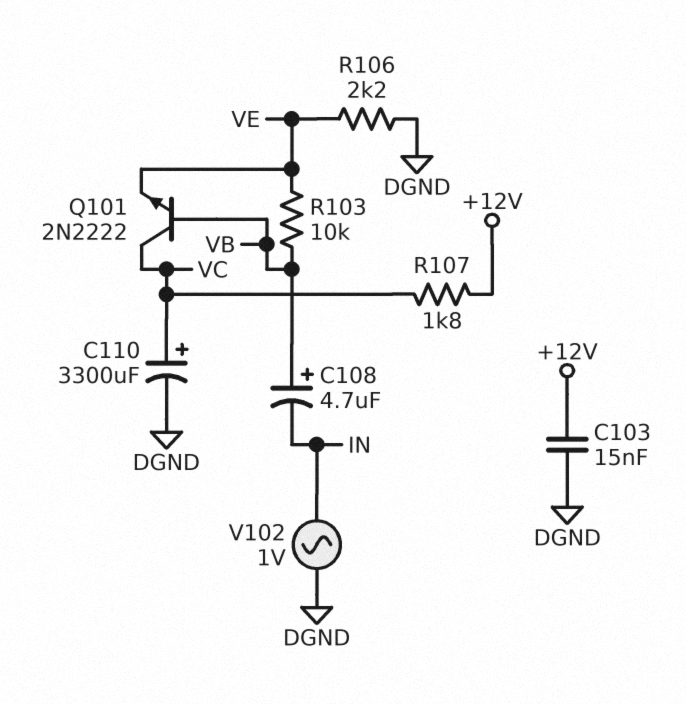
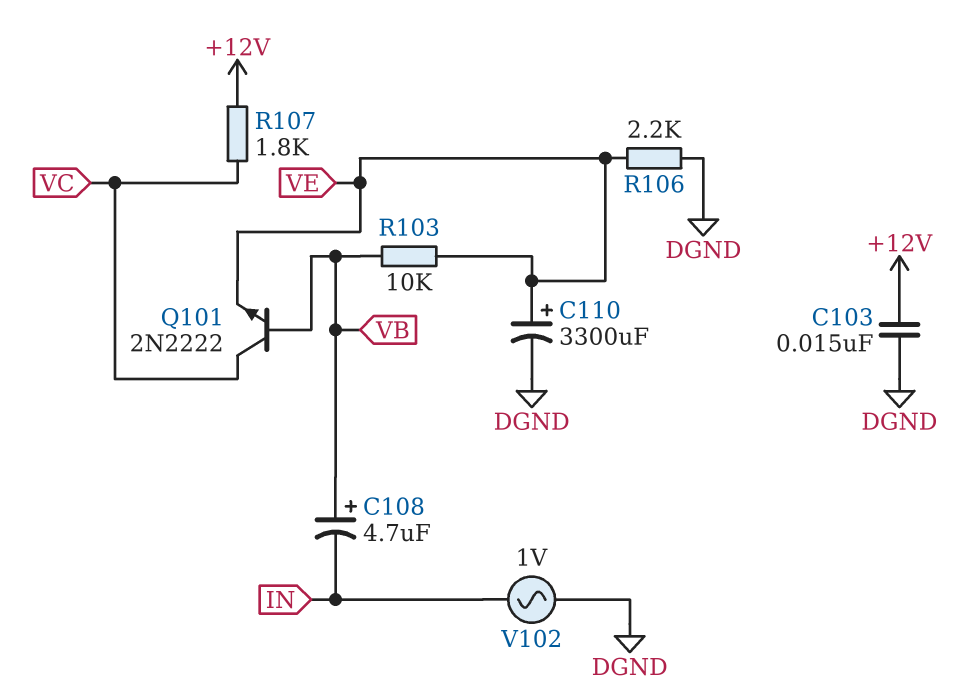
C110: 3300uF (plus VC, minus DGND) -> 3300uF (plus VE, minus DGND)

